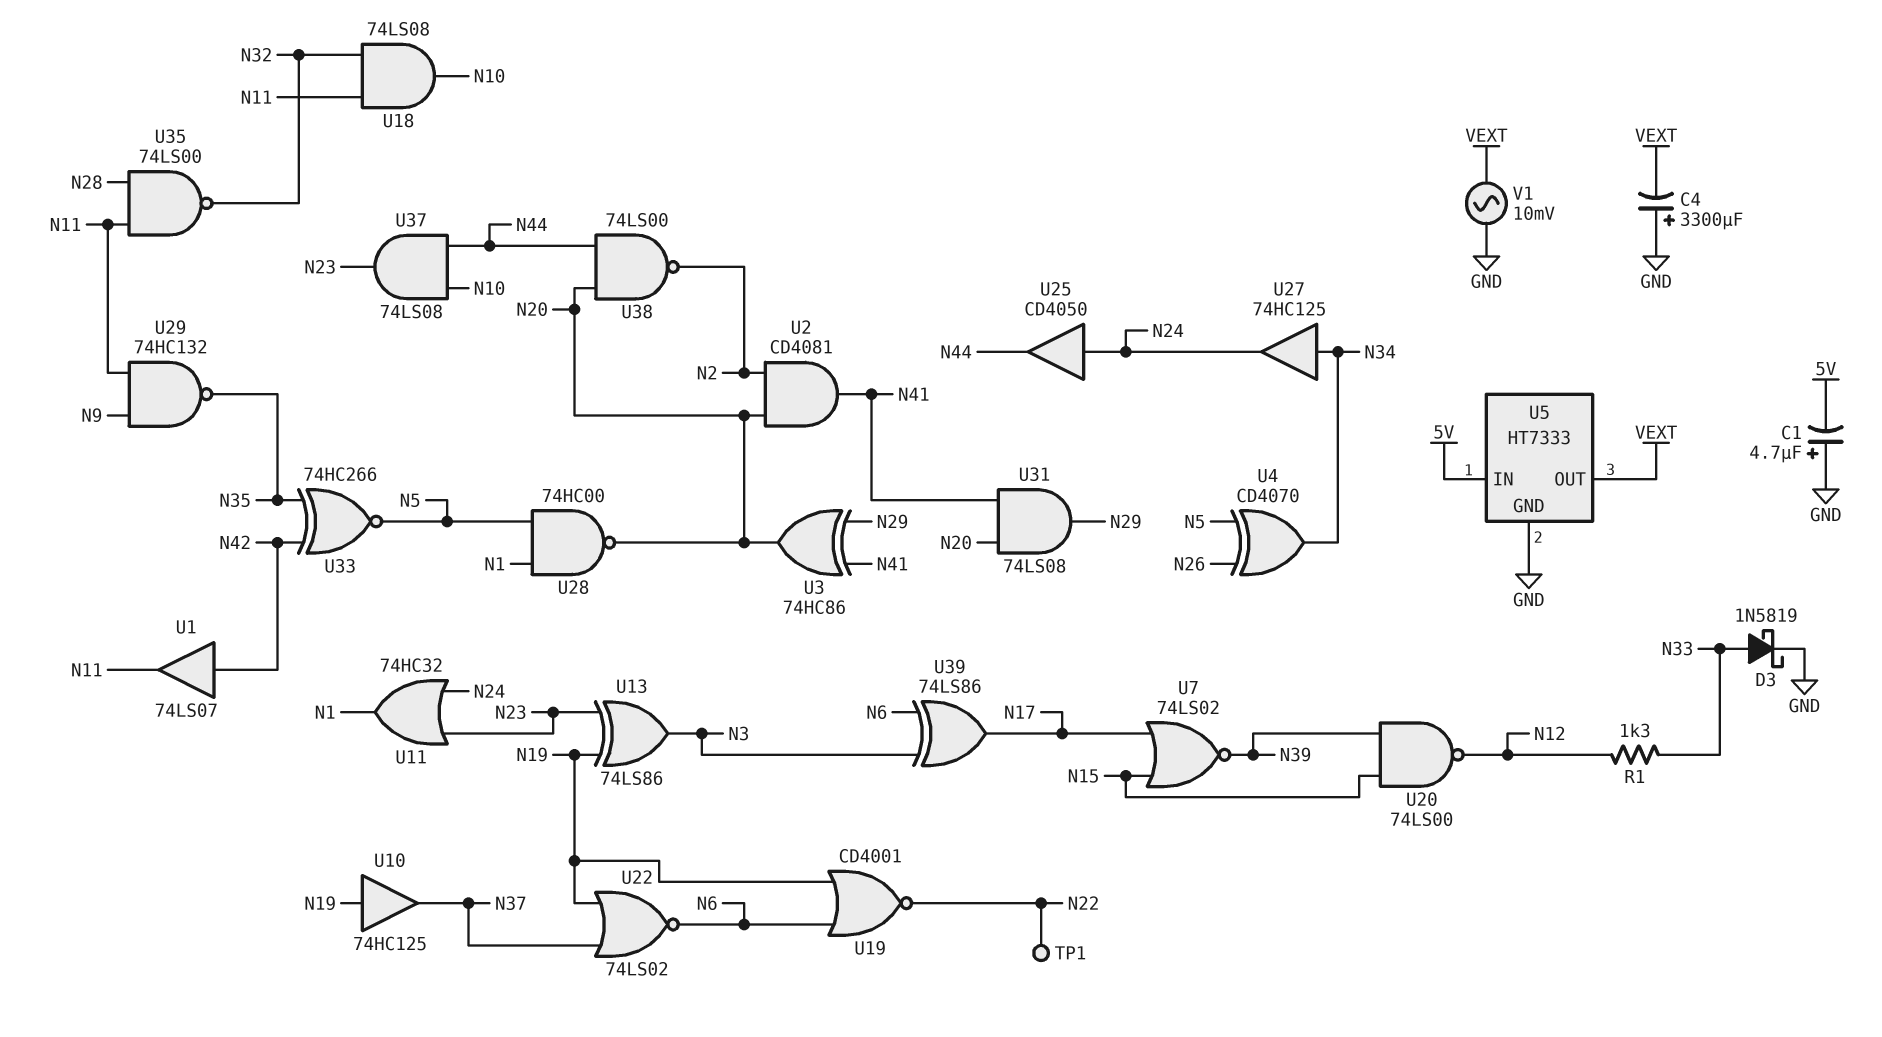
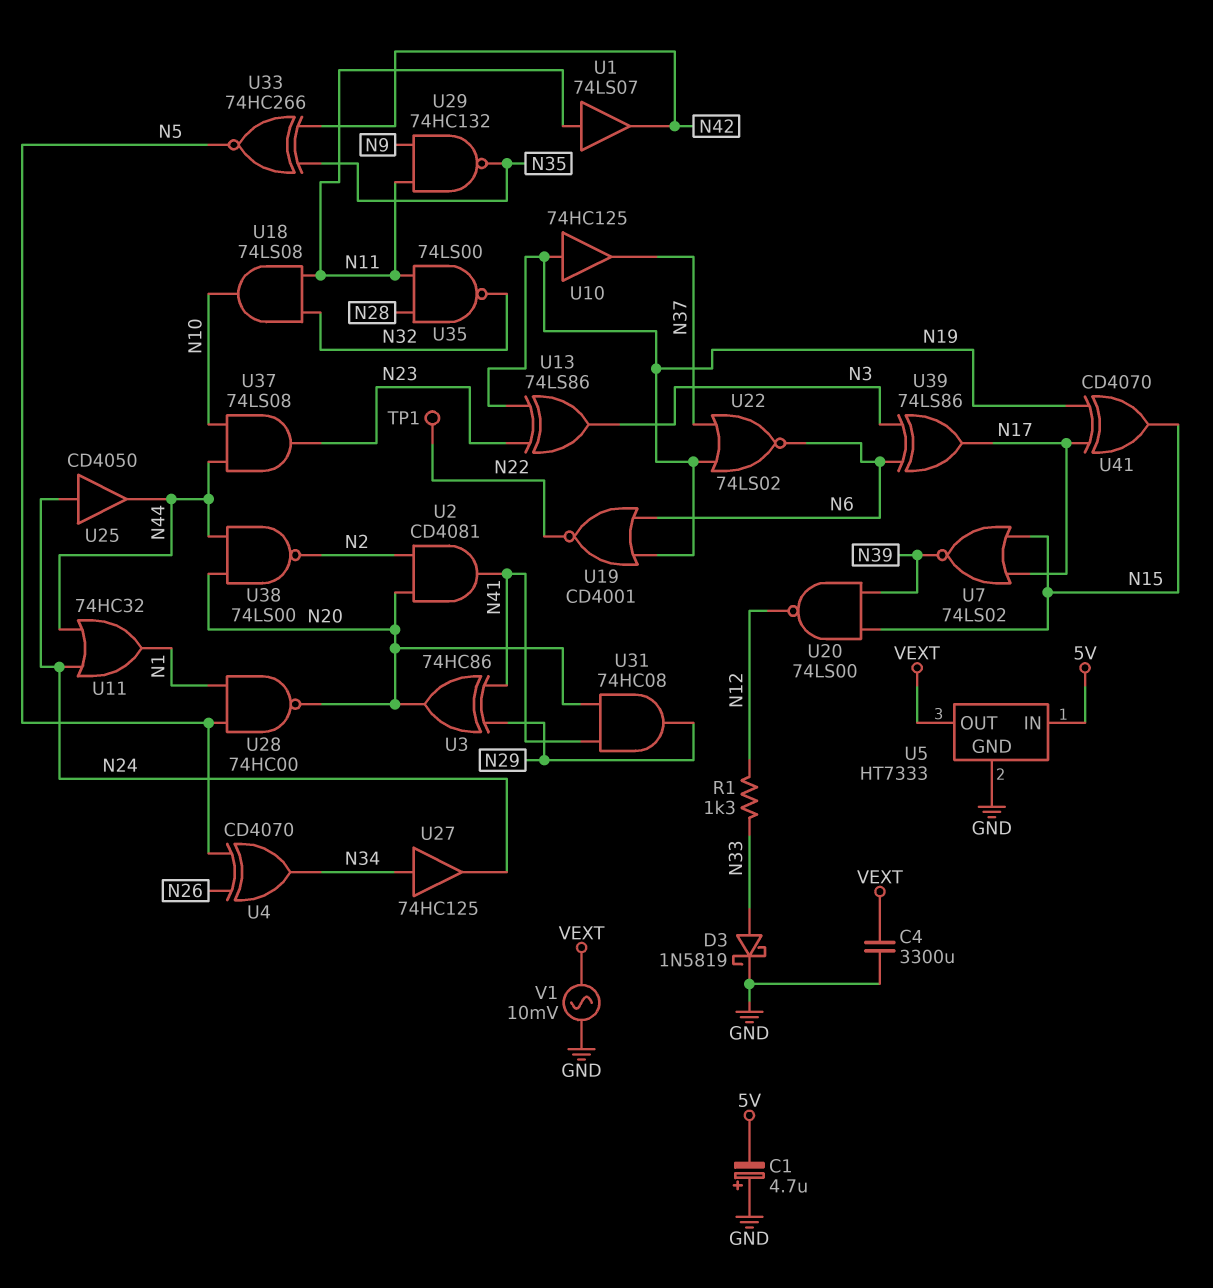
C4: 3300uF (plus GND, minus VEXT) -> 3300uF (GND, VEXT)
U1: buffer 74LS07 (in N42, out N11) -> buffer 74LS07 (in N11, out N42)
U11: OR 74HC32 (in N23, in N24, out N1) -> OR 74HC32 (in N24, in N44, out N1)
U31: AND 74LS08 (in N20, in N41, out N29) -> AND 74HC08 (in N20, in N41, out N29)
U41: none -> XOR CD4070 (in N17, in N19, out N15)

